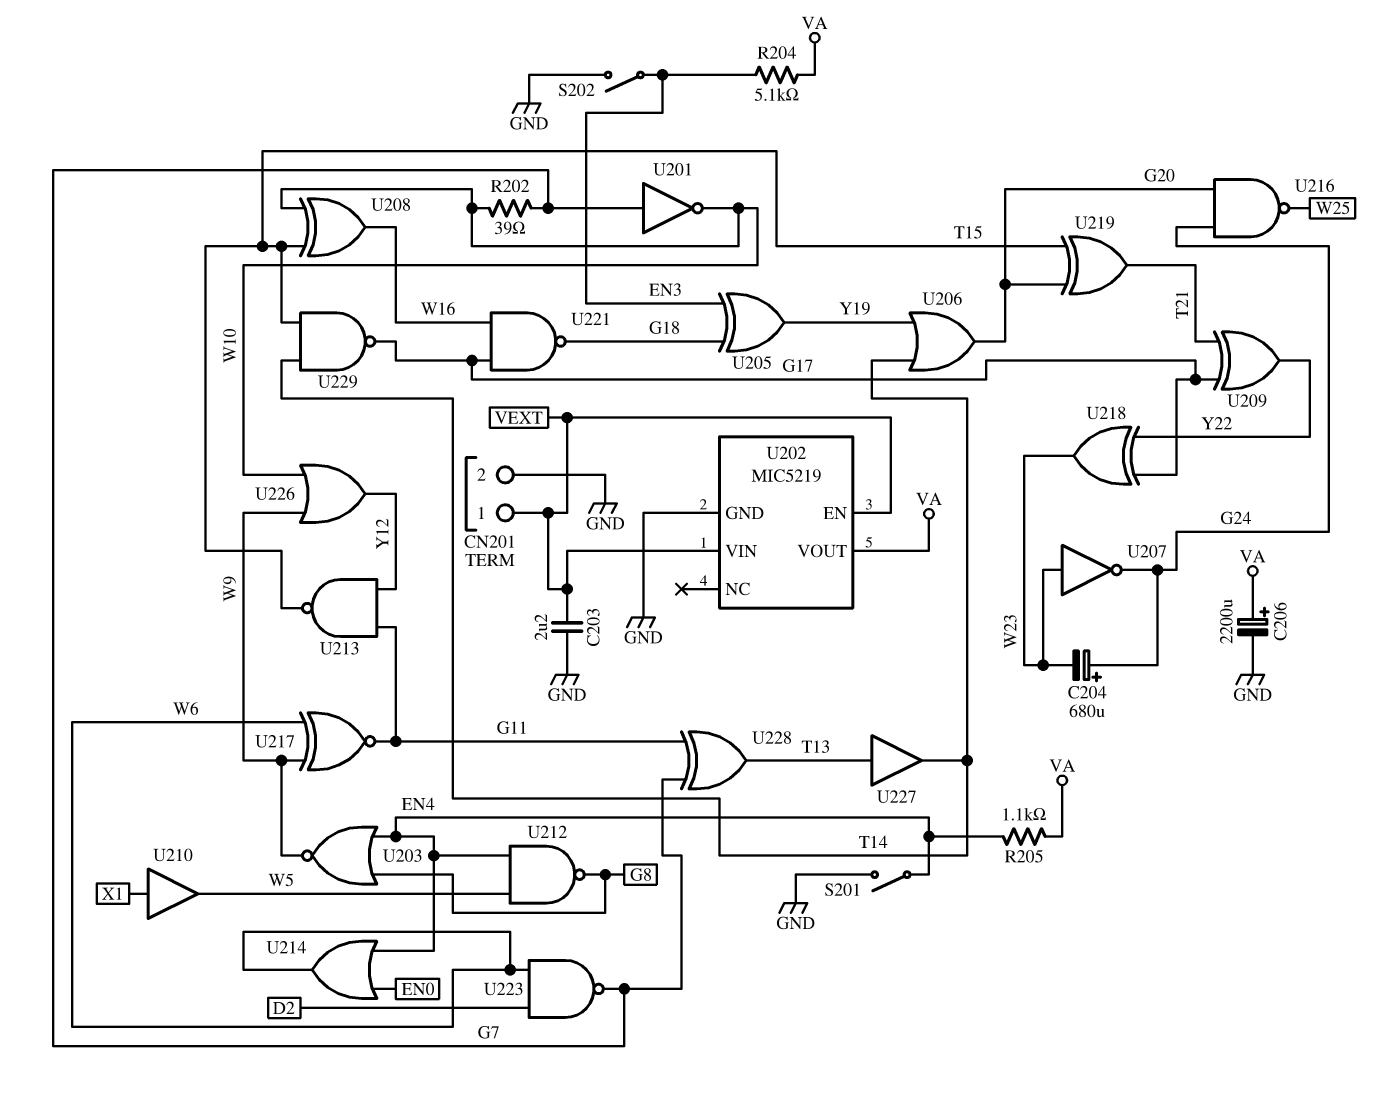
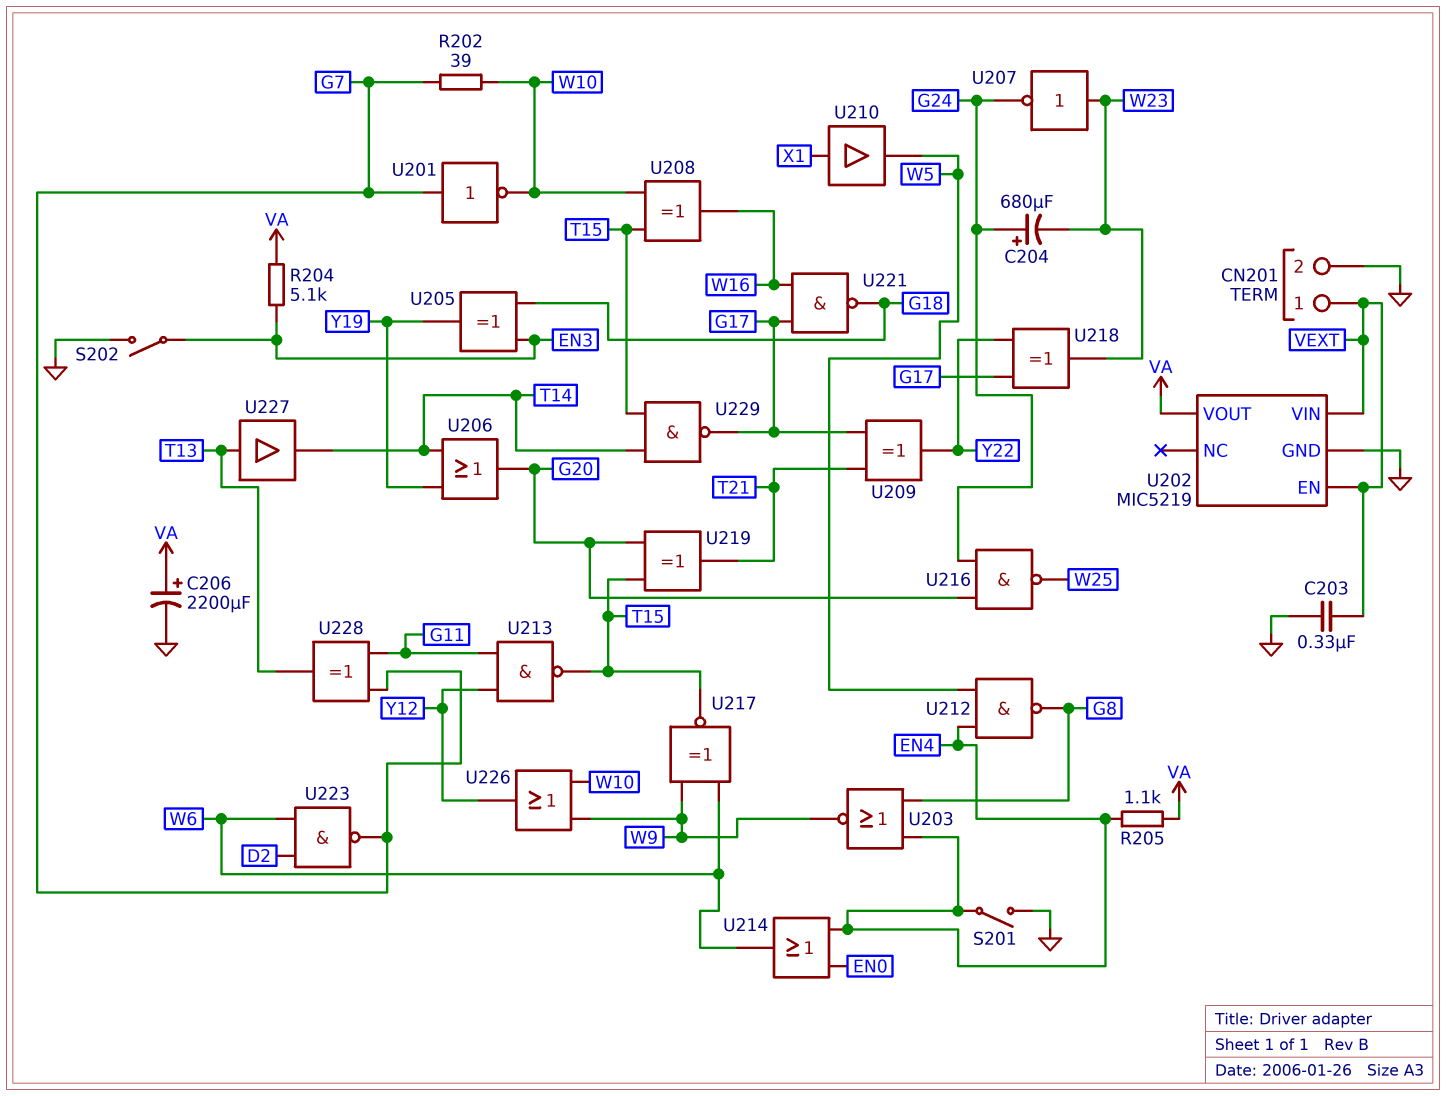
C203: 2.2uF (GND, VEXT) -> 330nF (GND, VEXT)
U217: XNOR (in W6, in W9, out G11) -> XNOR (in W6, in W9, out T15)

